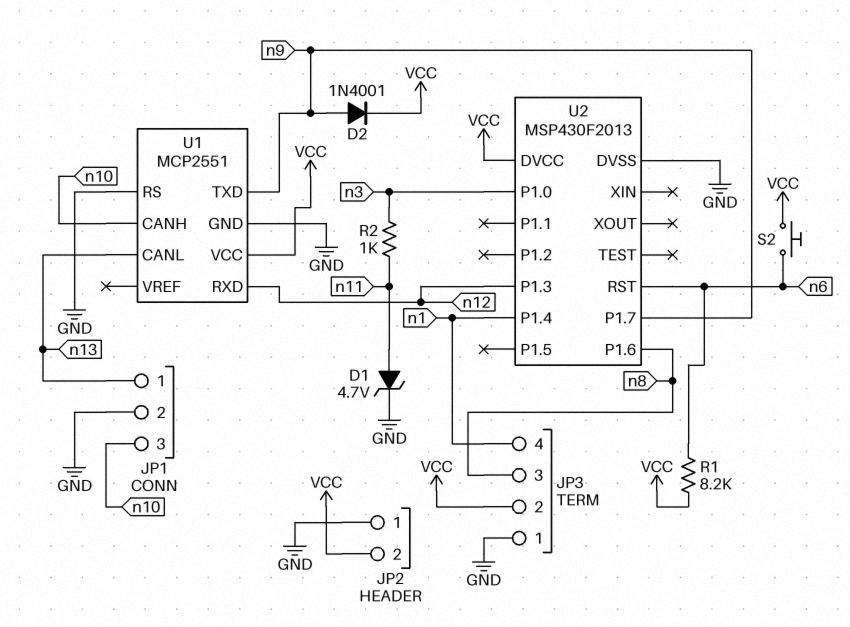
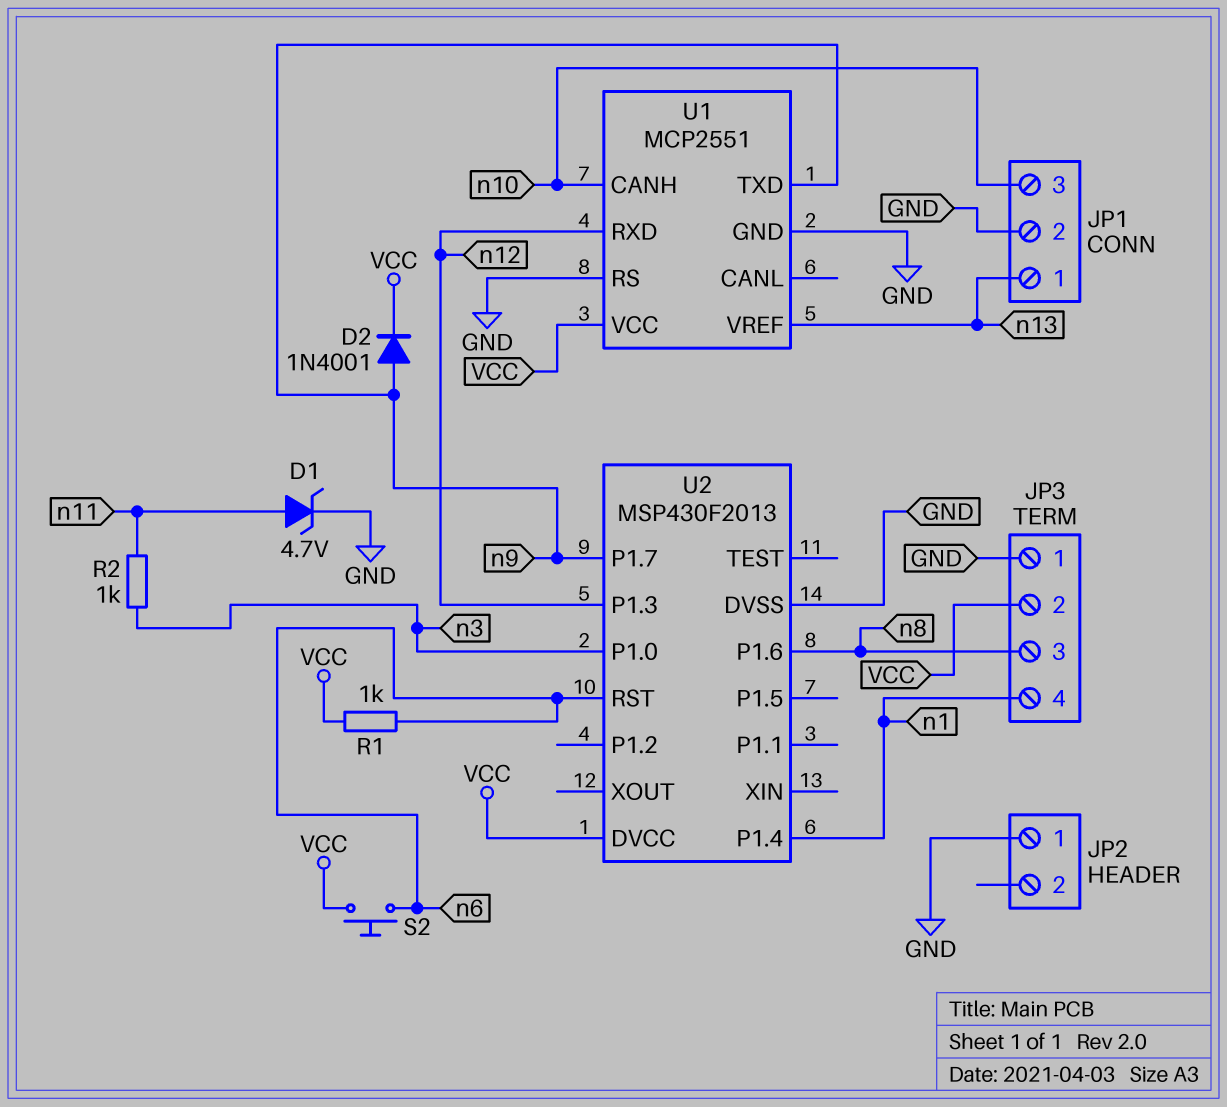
JP2 pin 2: VCC -> none
R1: 8.2k (VCC, n6) -> 1k (VCC, n6)
U1 pin CANL: n13 -> none
U1 pin VREF: none -> n13

